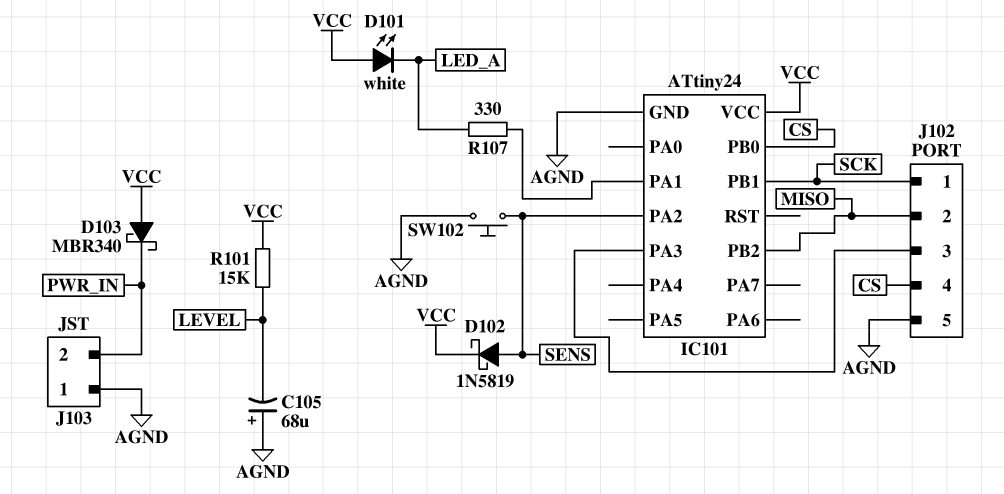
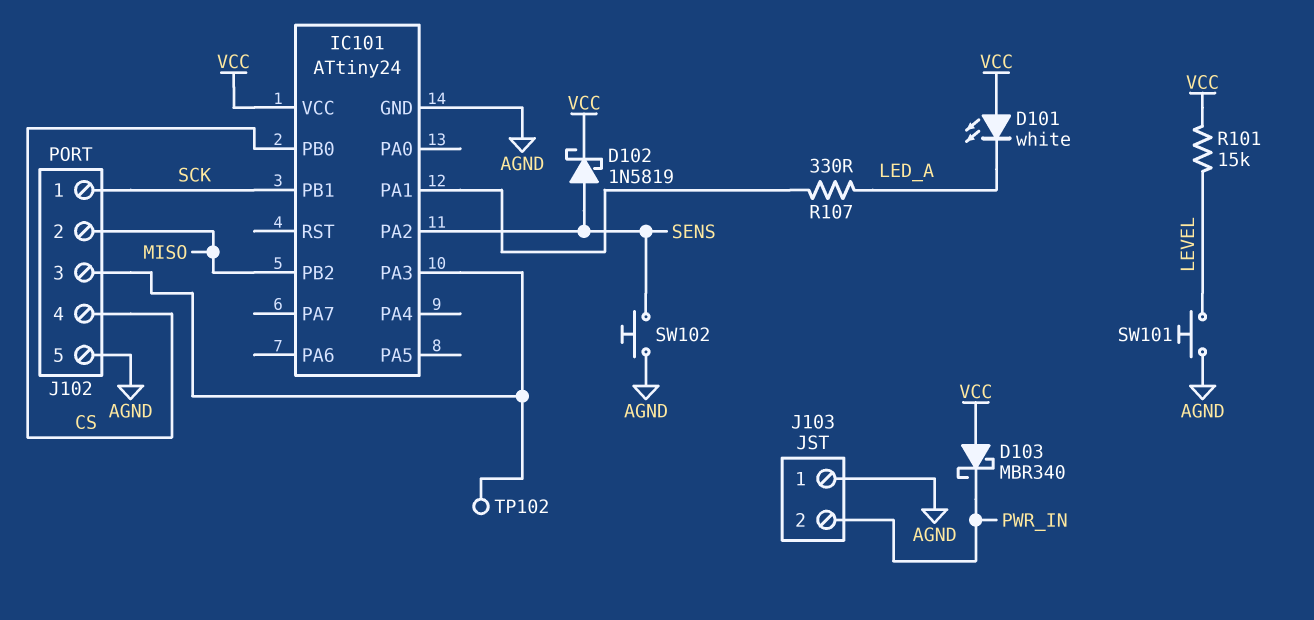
C105: 68uF (plus AGND, minus LEVEL) -> none
SW101: none -> button (AGND, LEVEL)
TP102: none -> test point (IC101/PA3)

